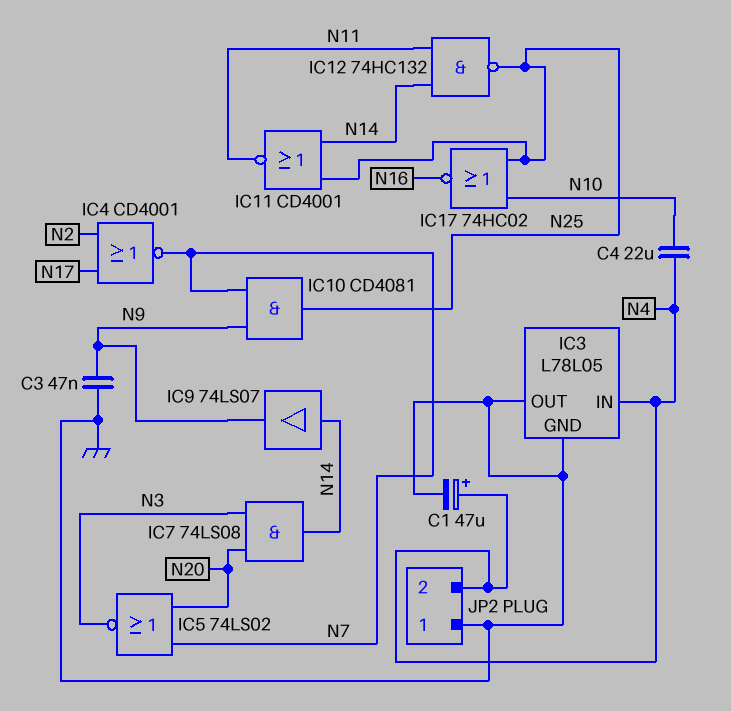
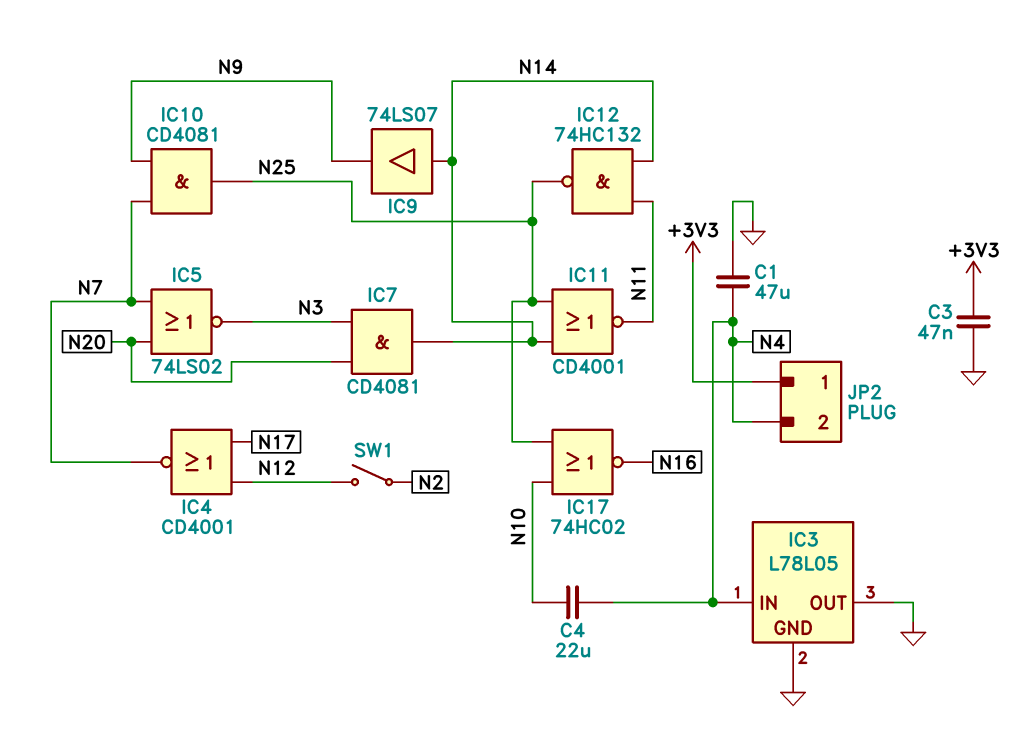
C1: 47uF (plus N4, minus GND) -> 47uF (GND, N4)
C3: 47nF (GND, N9) -> 47nF (+3V3, GND)
IC4: NOR CD4001 (in N2, in N17, out N7) -> NOR CD4001 (in N12, in N17, out N7)
IC7: AND 74LS08 (in N3, in N20, out N14) -> AND CD4081 (in N3, in N20, out N14)
JP2 pin 1: GND -> +3V3
SW1: none -> switch (N2, N12)

